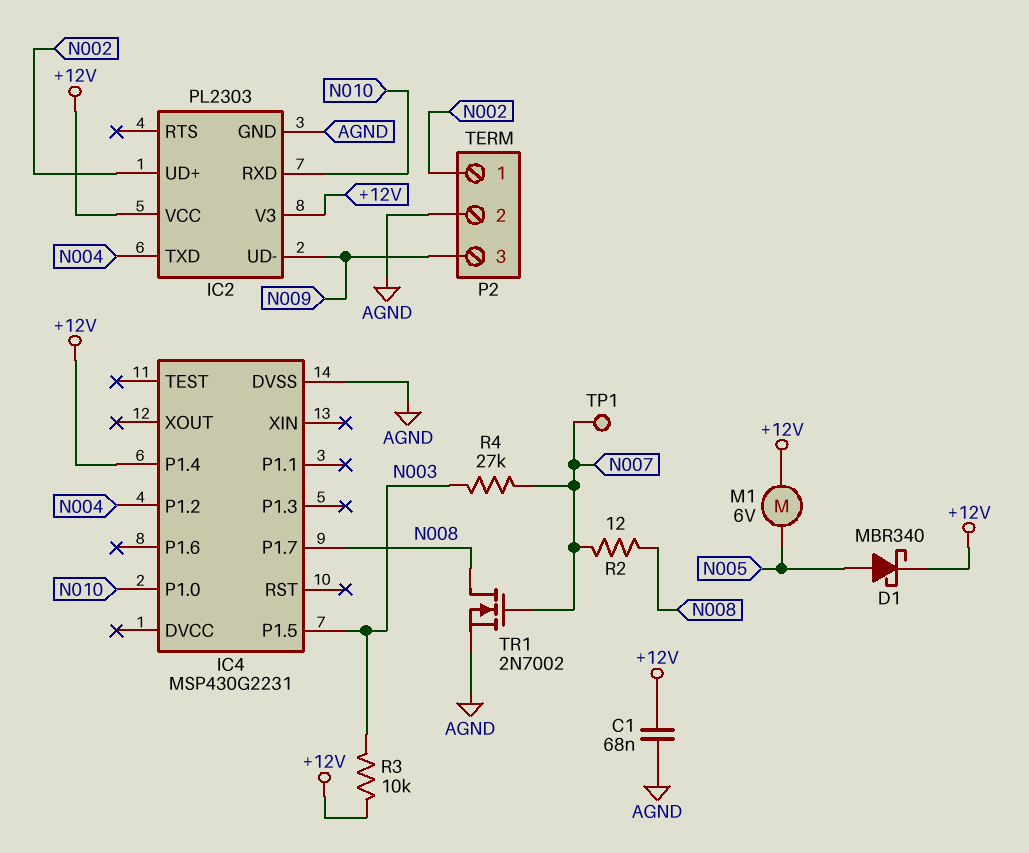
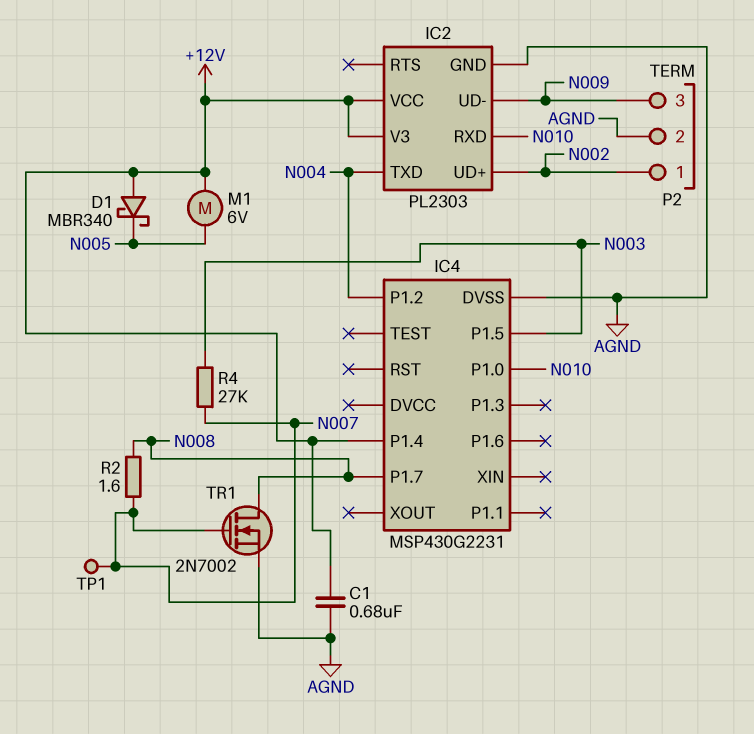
C1: 68nF (+12V, AGND) -> 680nF (+12V, AGND)
D1: schottky MBR340 (A N005, K +12V) -> schottky MBR340 (A +12V, K N005)
R2: 12 (N007, N008) -> 1.6 (N007, N008)
R3: 10k (+12V, N003) -> none

